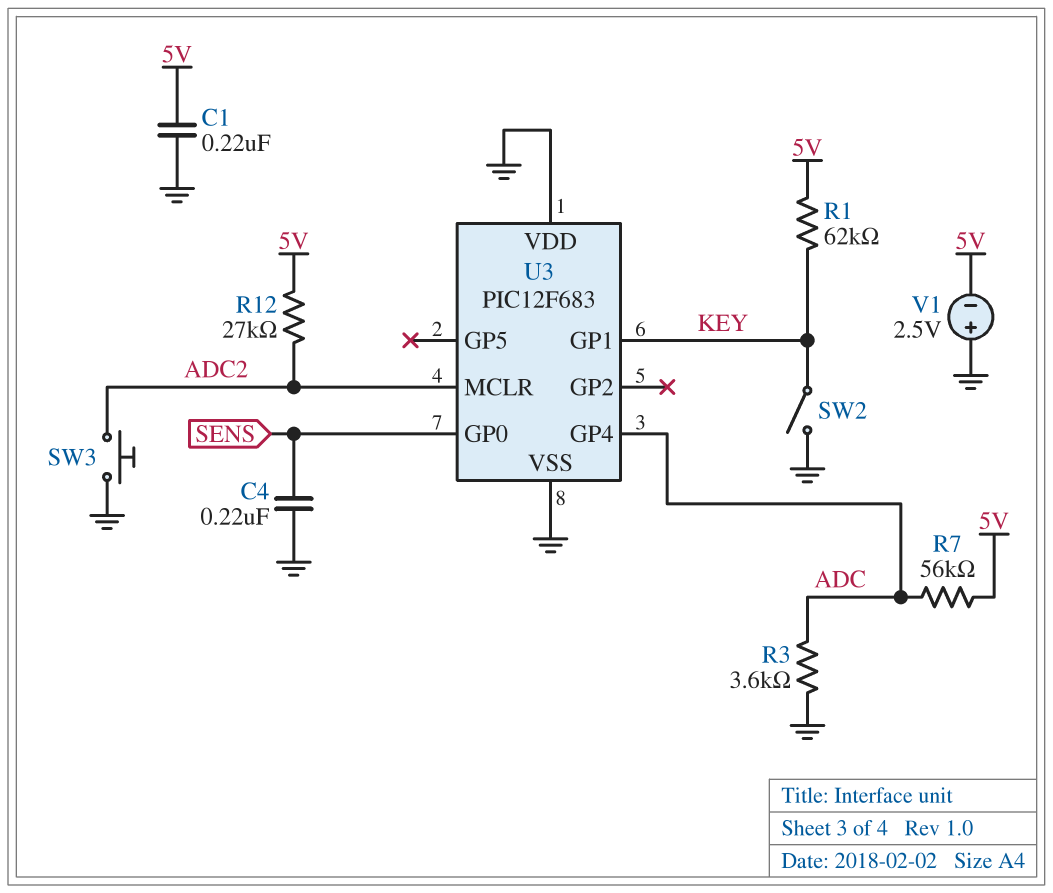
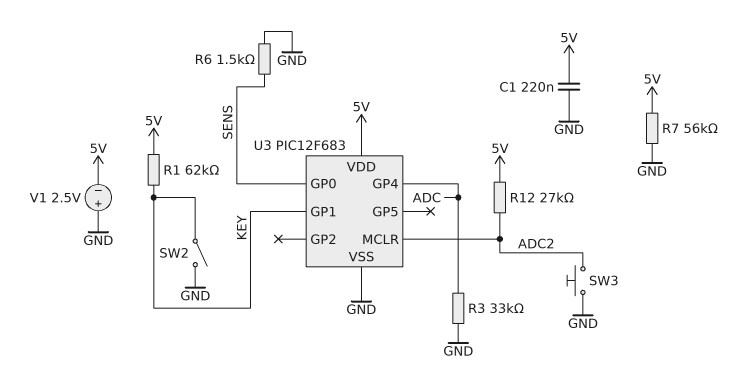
C4: 220nF (GND, SENS) -> none
R3: 3.6k (ADC, GND) -> 33k (ADC, GND)
R6: none -> 1.5k (GND, SENS)
R7: 56k (5V, ADC) -> 56k (5V, GND)
U3 pin VDD: GND -> 5V

